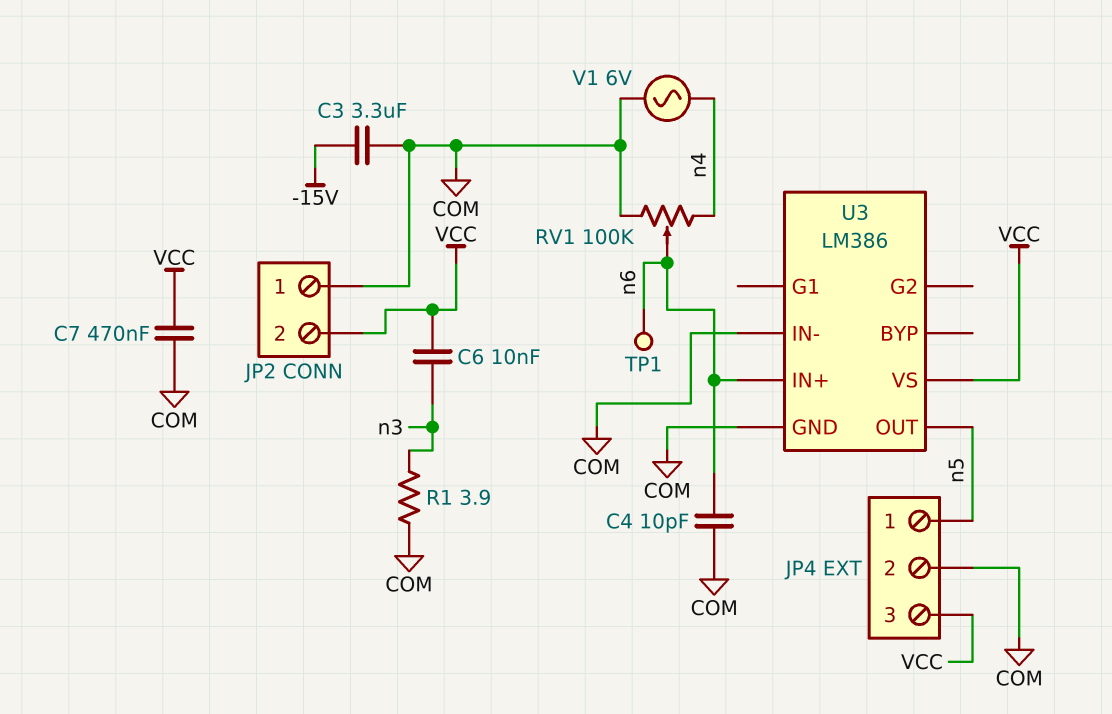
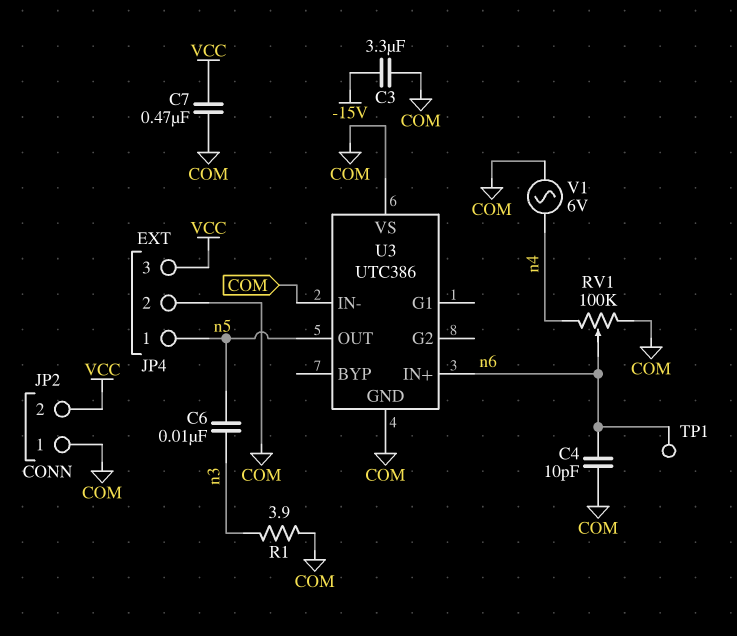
C6: 10nF (VCC, n3) -> 10nF (n3, n5)
U3: LM386 -> UTC386
U3 pin VS: VCC -> COM

